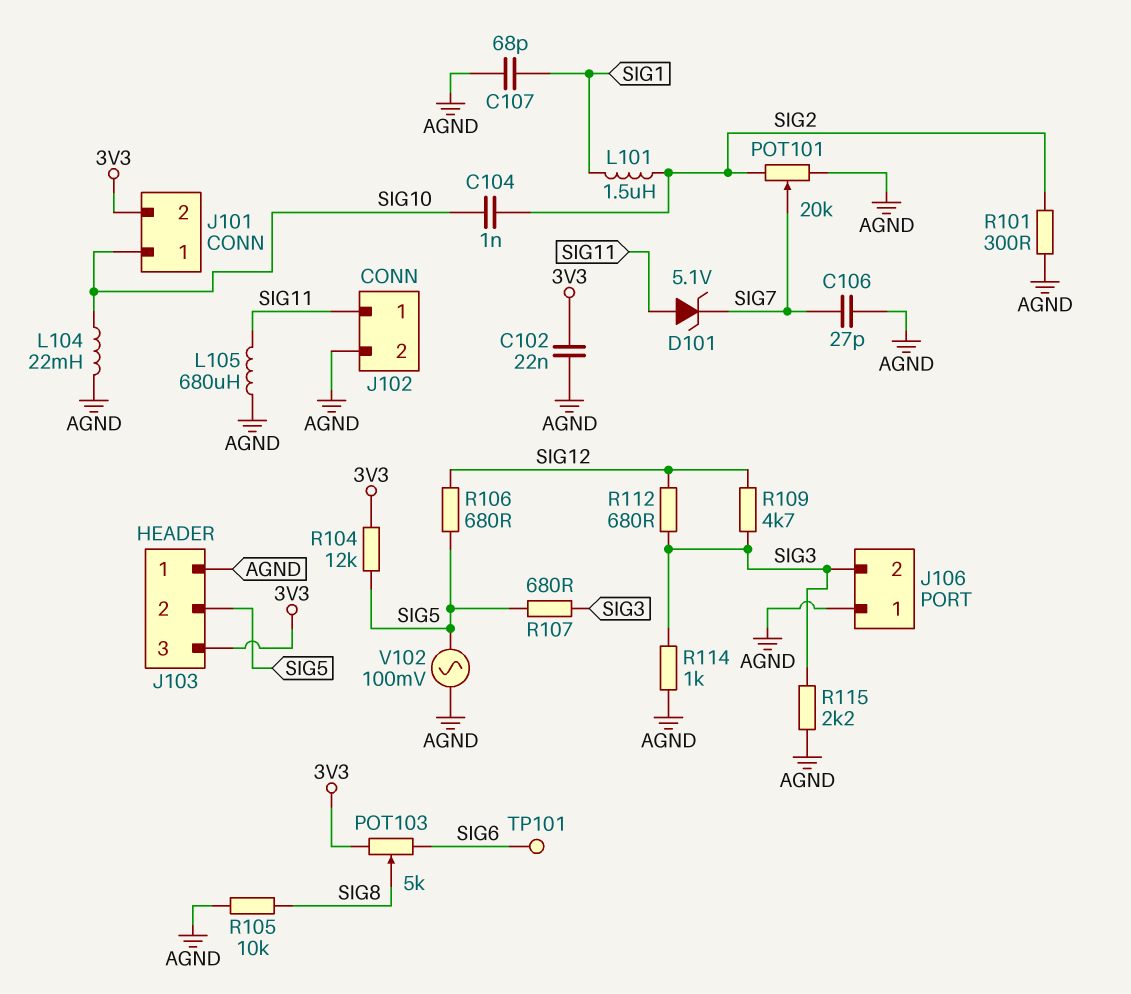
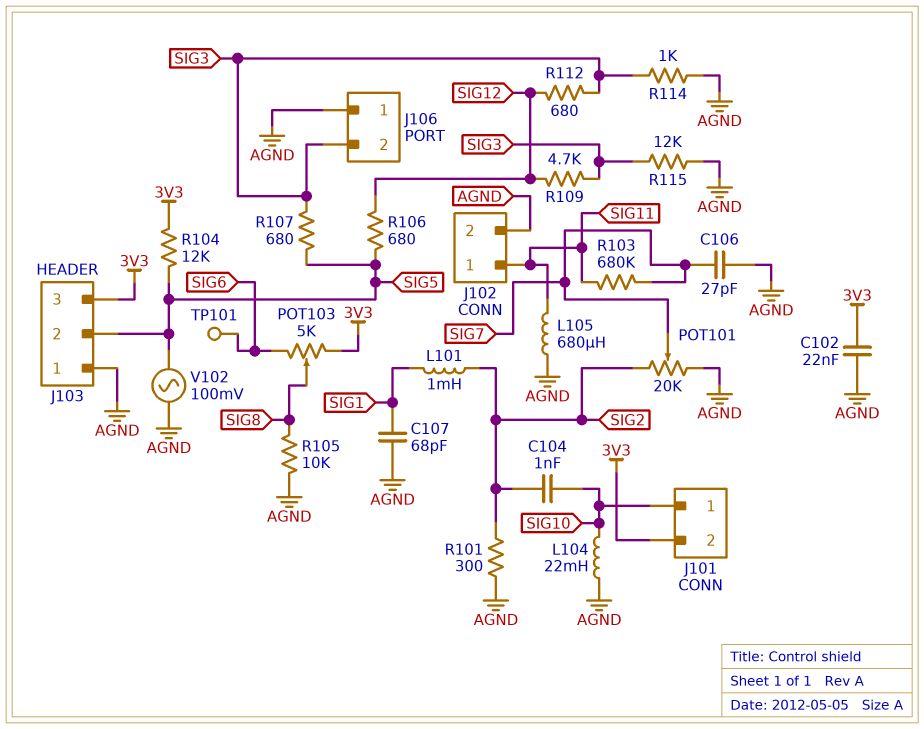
D101: zener 5.1V (A SIG11, K SIG7) -> none
L101: 1.5uH (SIG1, SIG2) -> 1mH (SIG1, SIG2)
R103: none -> 680k (SIG7, SIG11)
R115: 2.2k (AGND, SIG3) -> 12k (AGND, SIG3)

